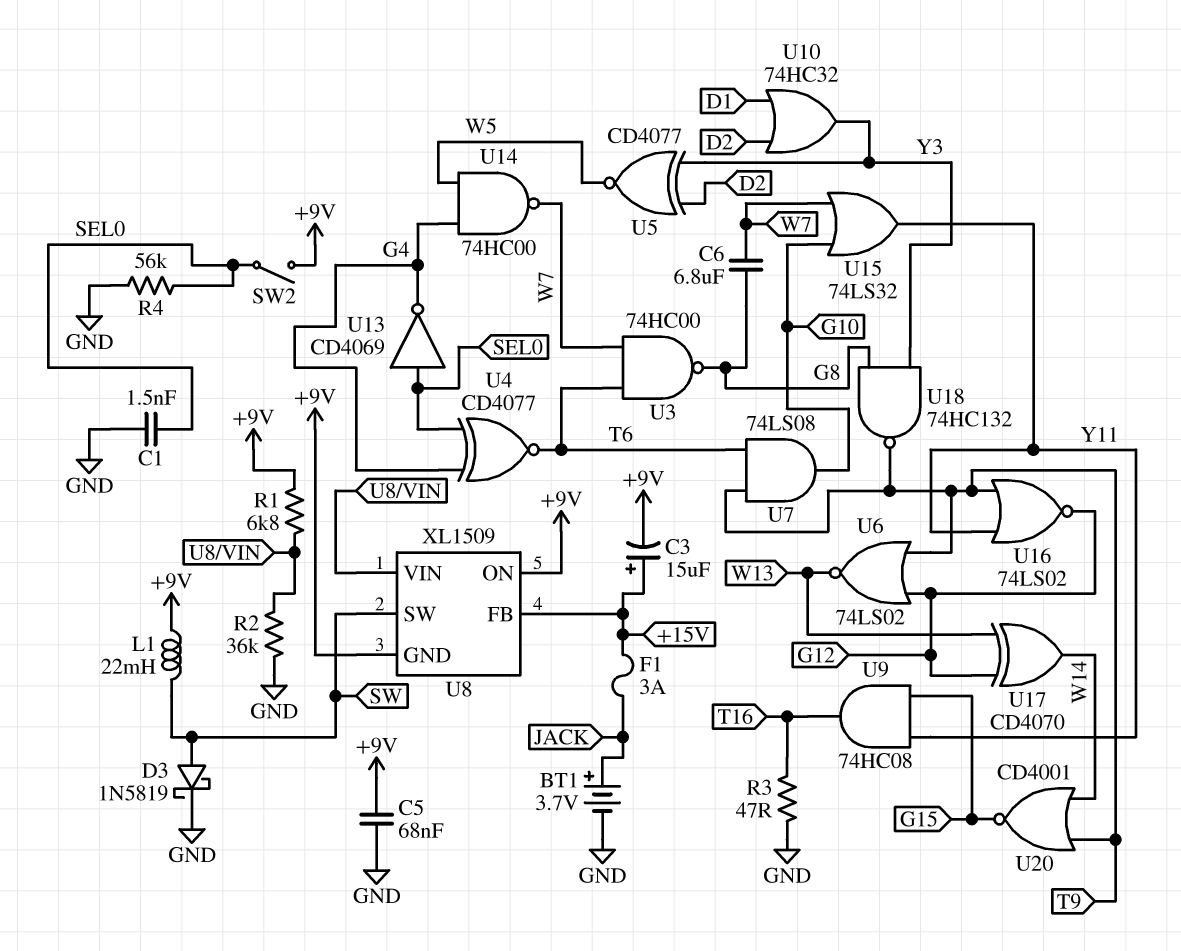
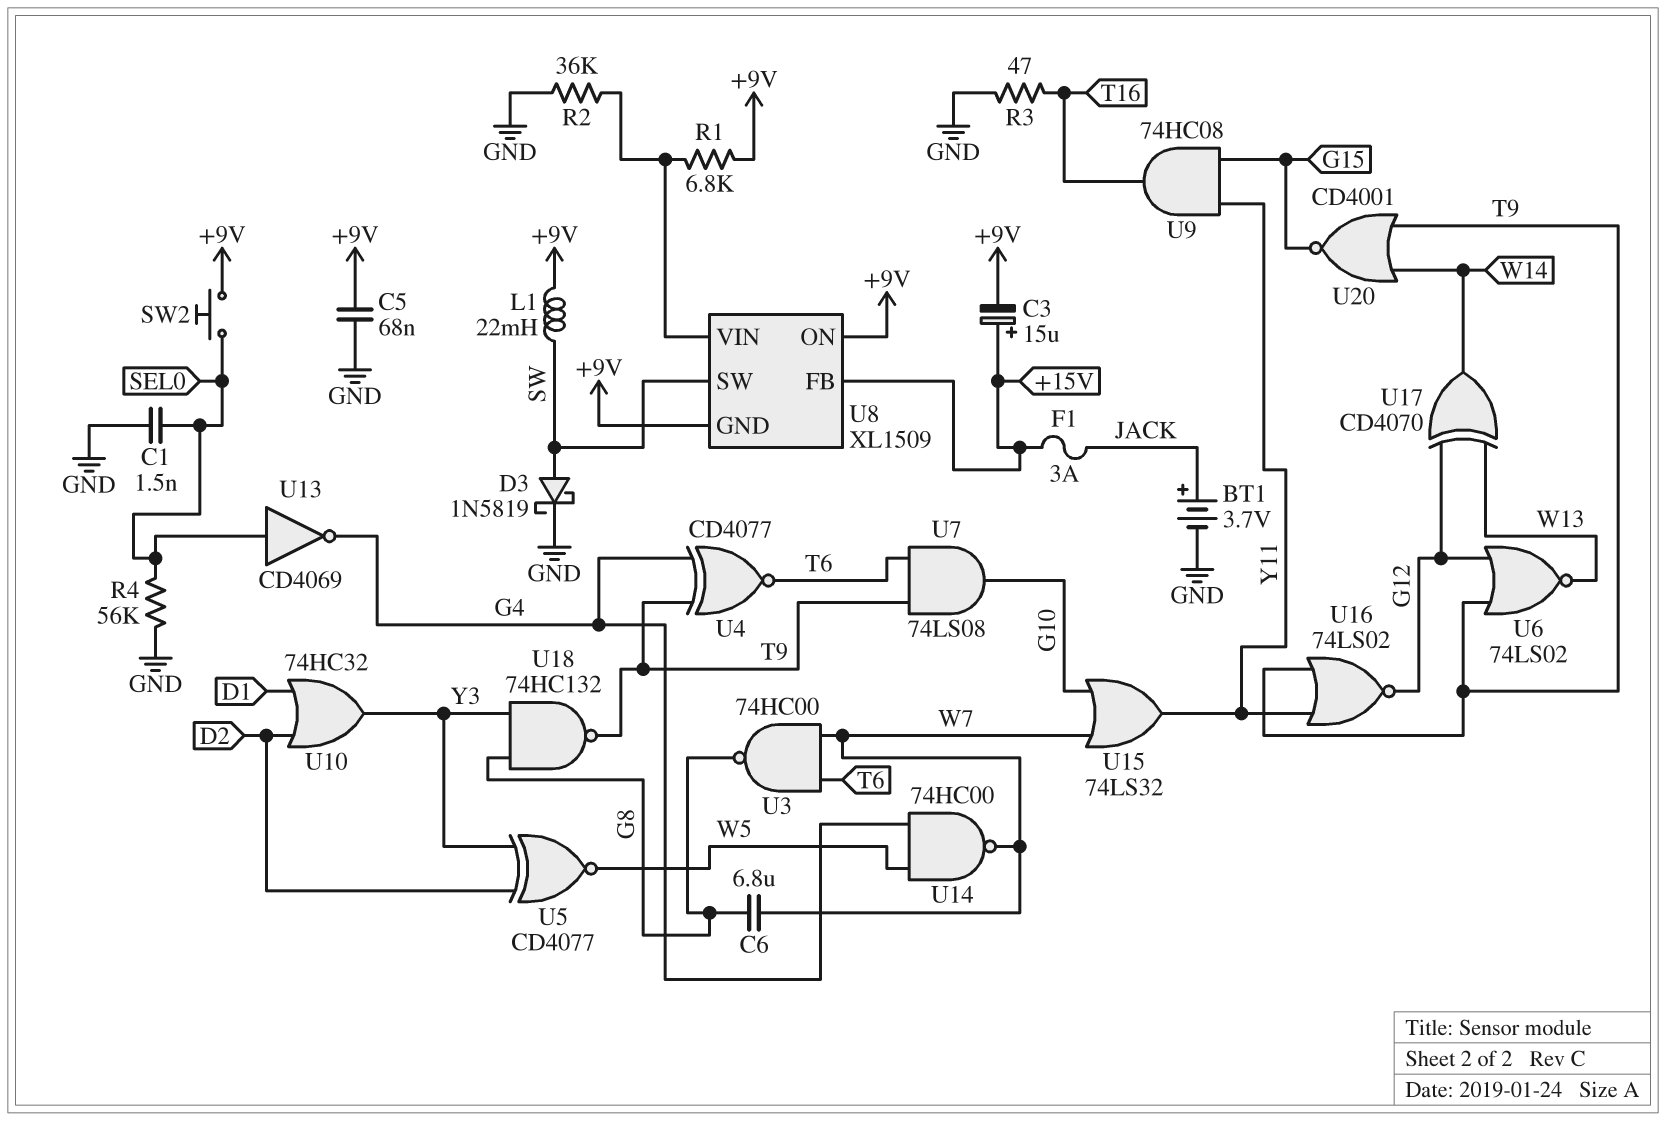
SW2: switch (+9V, SEL0) -> button (+9V, SEL0)
U4: XNOR CD4077 (in G4, in SEL0, out T6) -> XNOR CD4077 (in G4, in T9, out T6)

